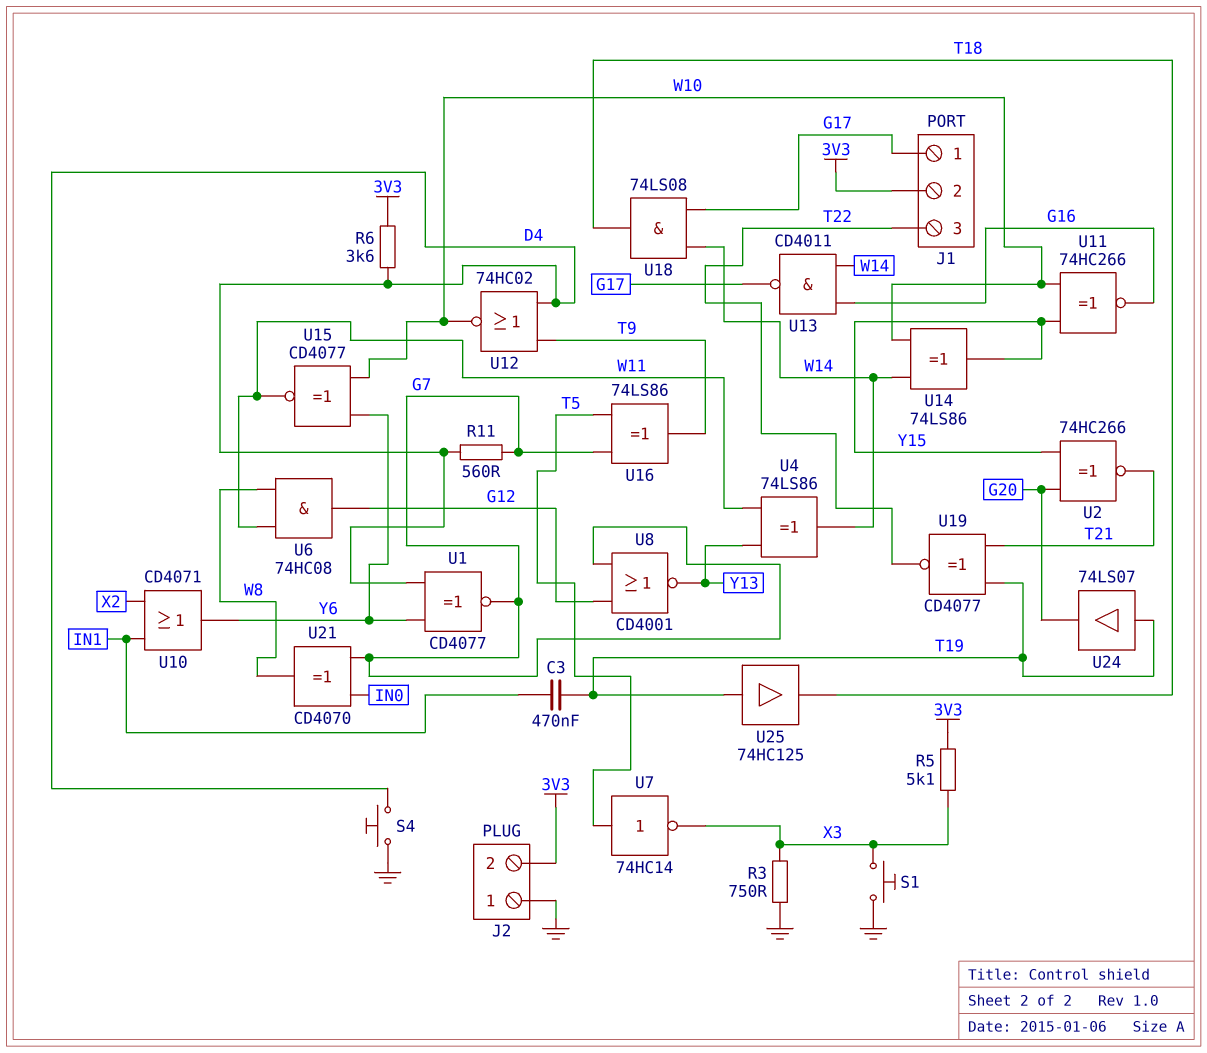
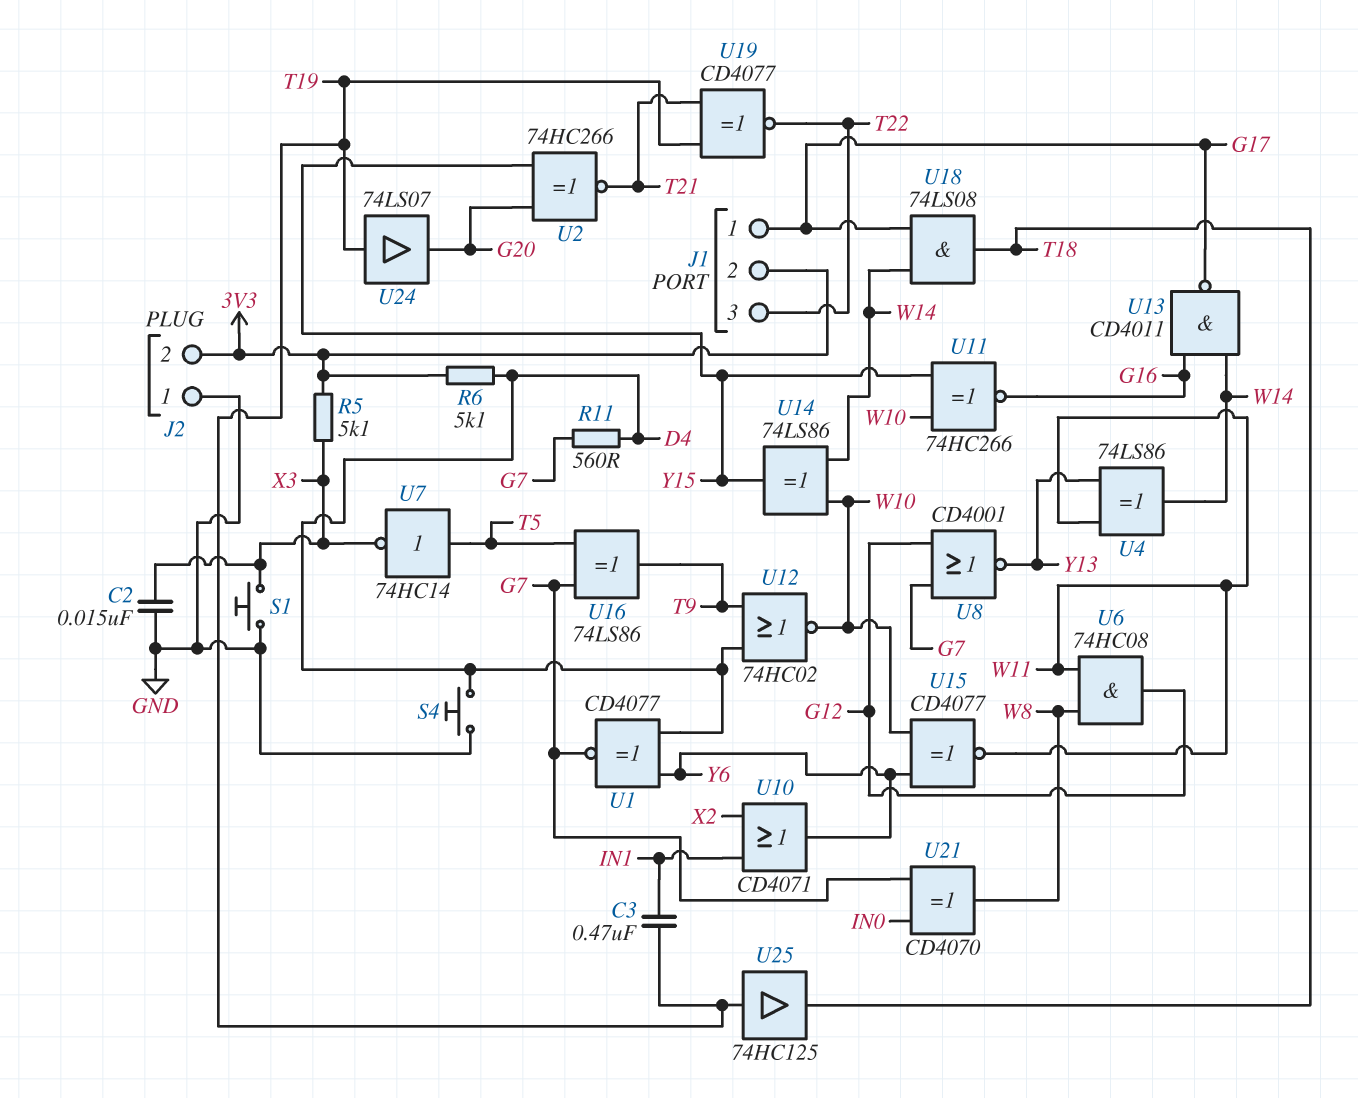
C2: none -> 15nF (GND, X3)
R3: 750 (GND, X3) -> none
R6: 3.6k (3V3, D4) -> 5.1k (3V3, D4)

